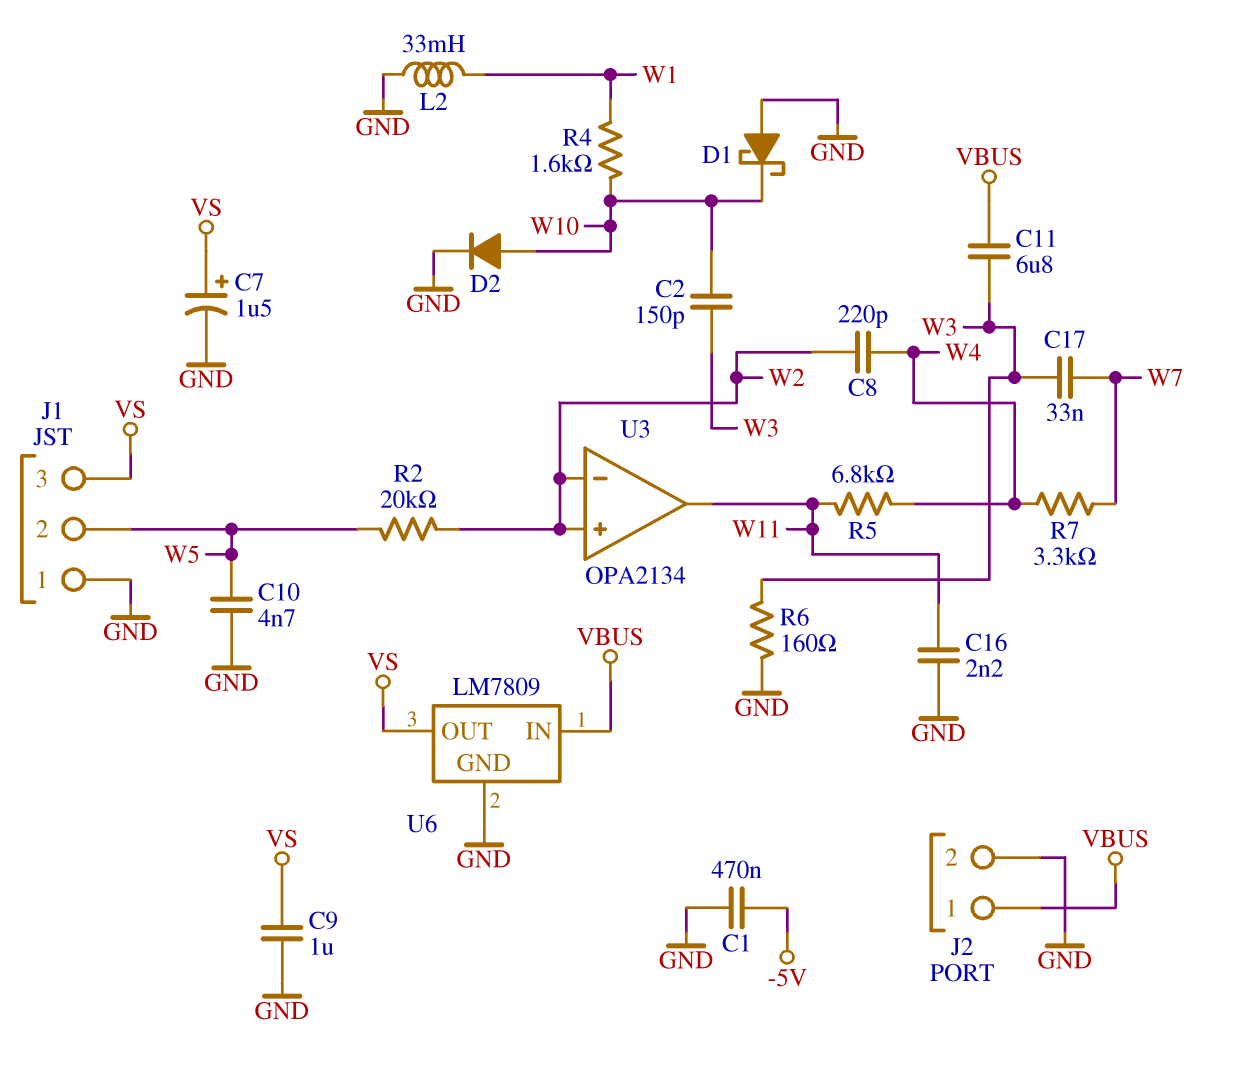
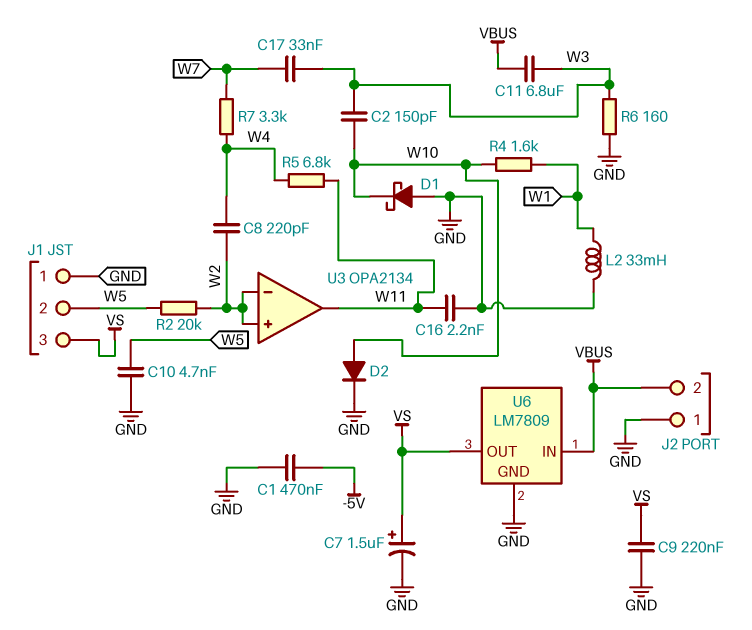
C9: 1uF (GND, VS) -> 220nF (GND, VS)
J2 pin 1: VBUS -> GND
J2 pin 2: GND -> VBUS

